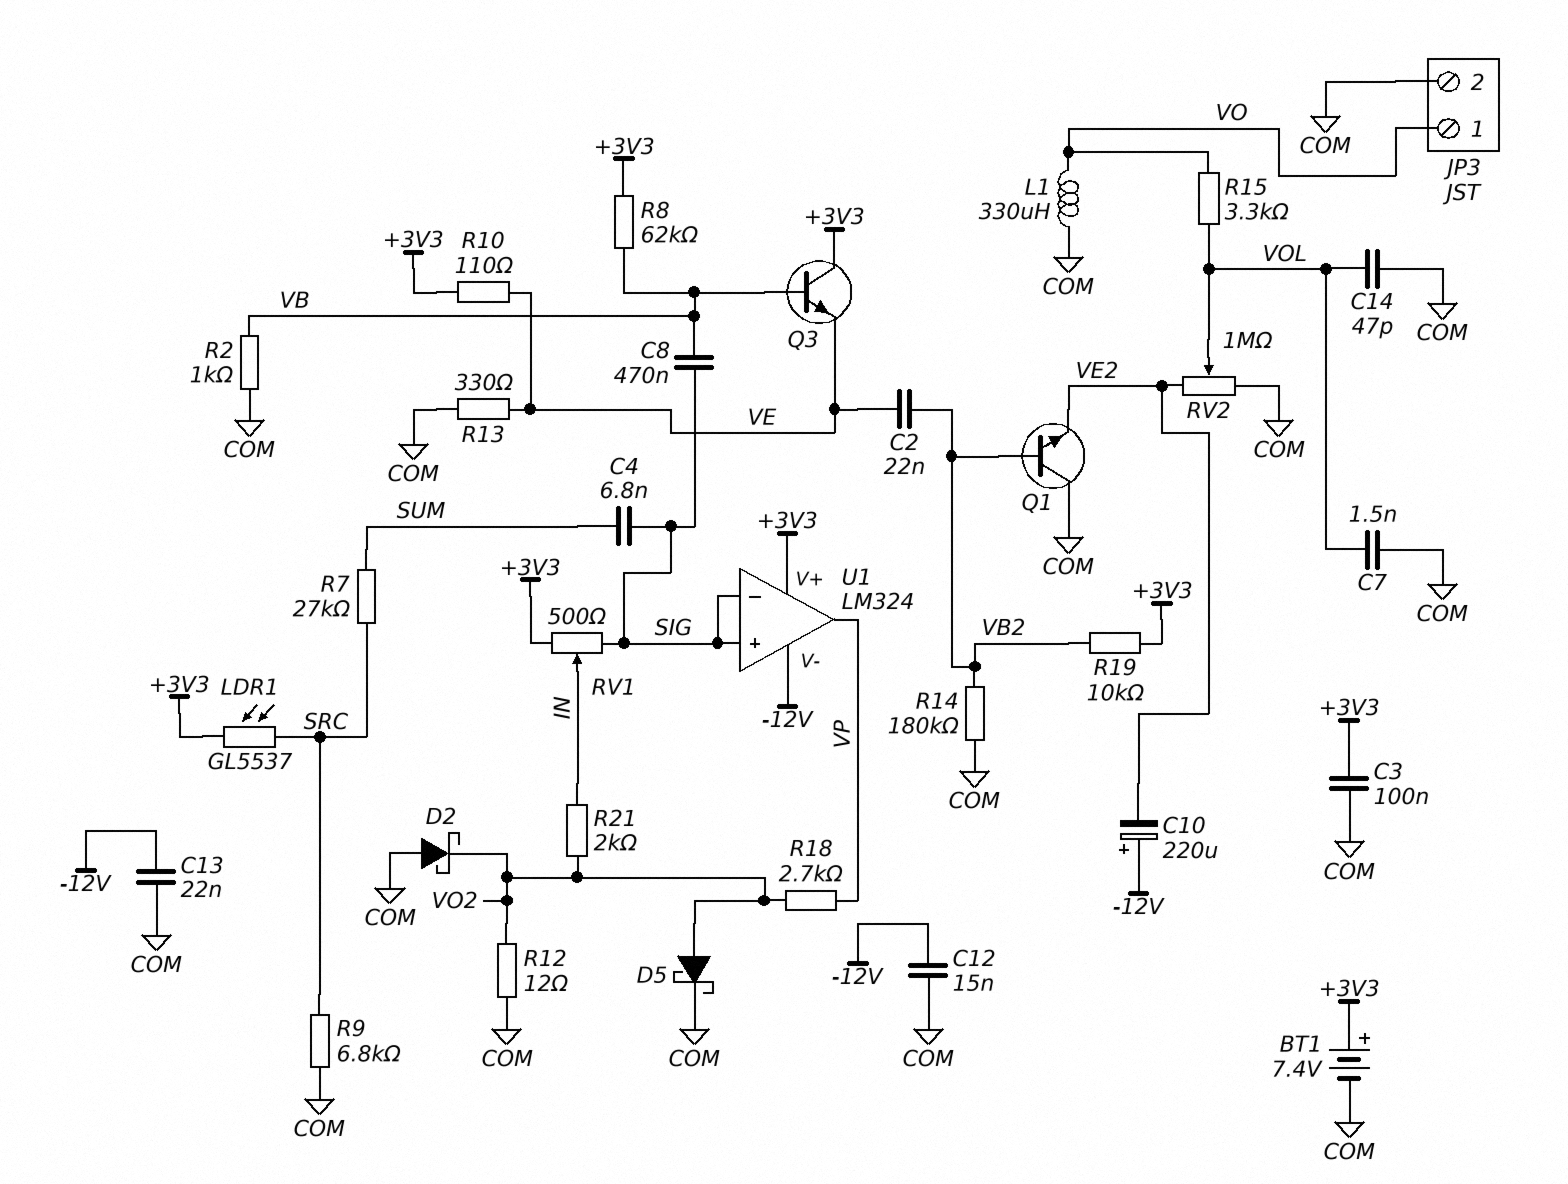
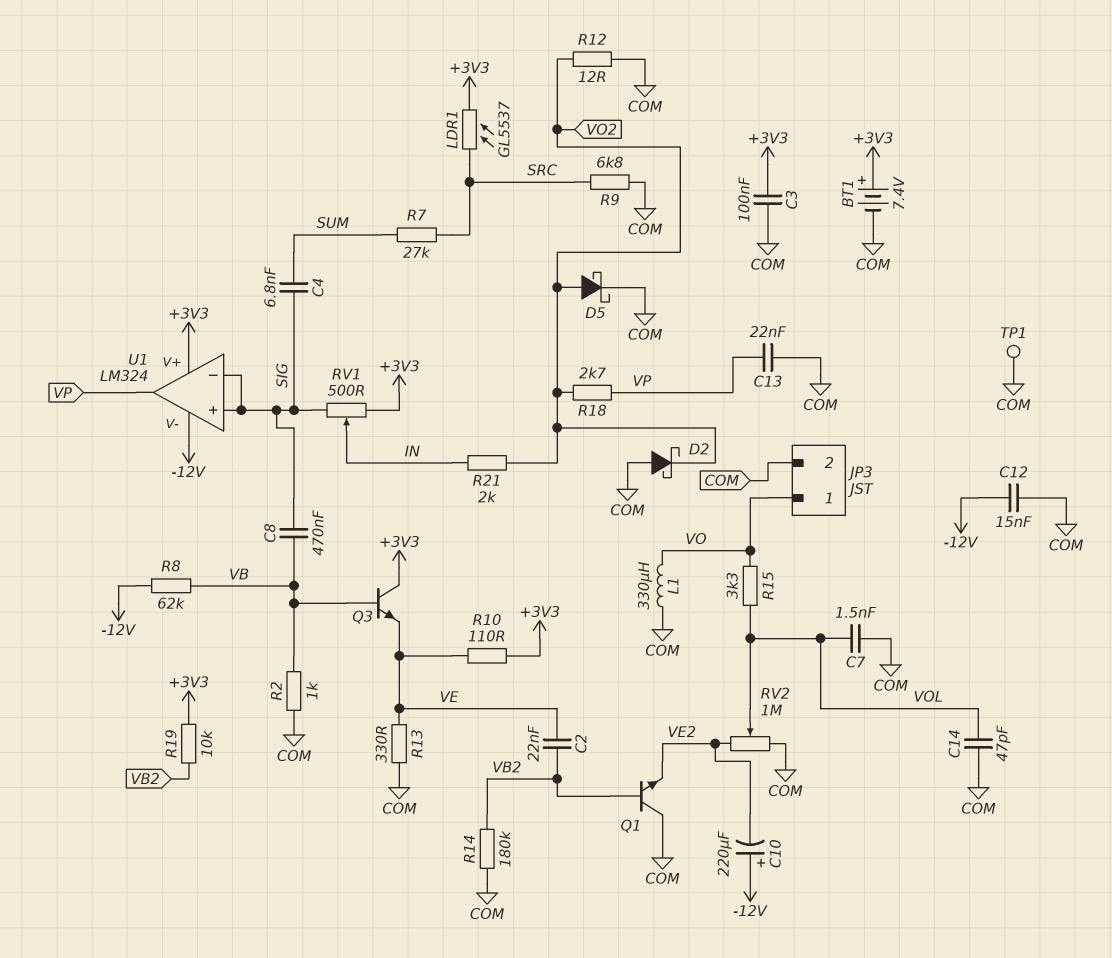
C13: 22nF (-12V, COM) -> 22nF (COM, VP)
R8: 62k (+3V3, VB) -> 62k (-12V, VB)
TP1: none -> test point (COM)

